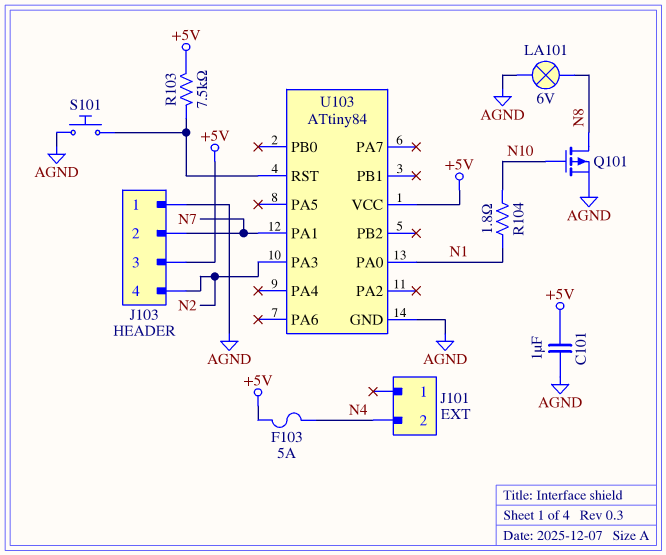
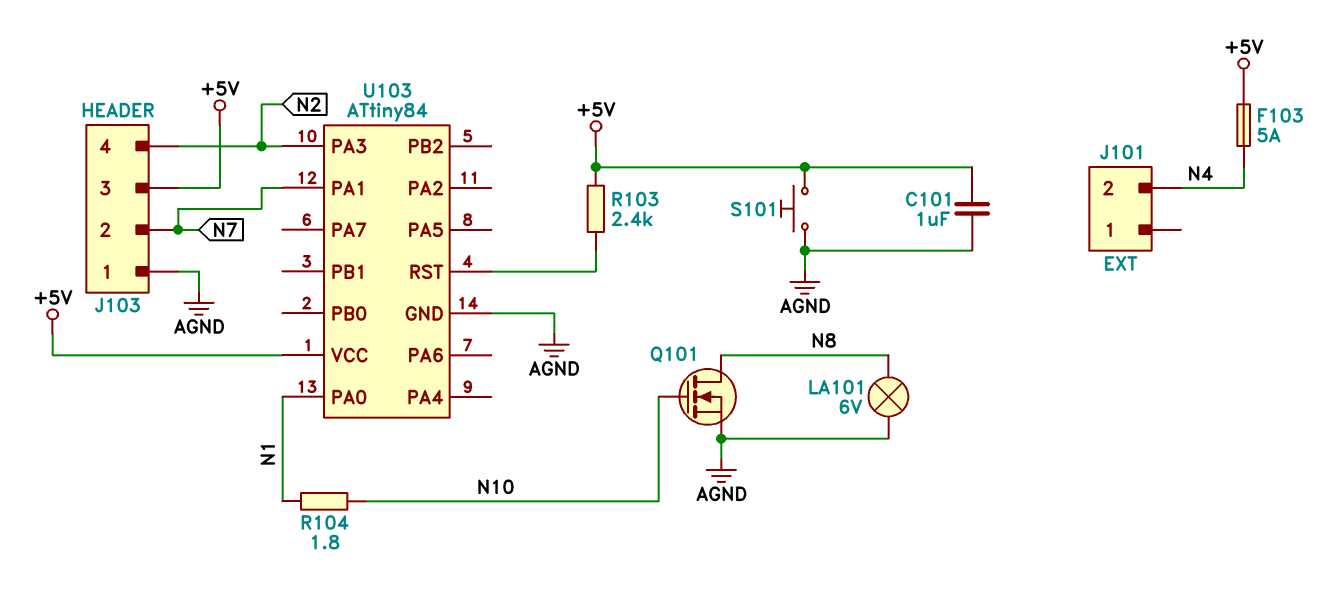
Q101: PMOS (G N10, D N8, S AGND) -> NMOS (G N10, D N8, S AGND)
R103: 7.5k (+5V, U103/RST) -> 2.4k (+5V, U103/RST)
S101: button (AGND, U103/RST) -> button (+5V, AGND)

